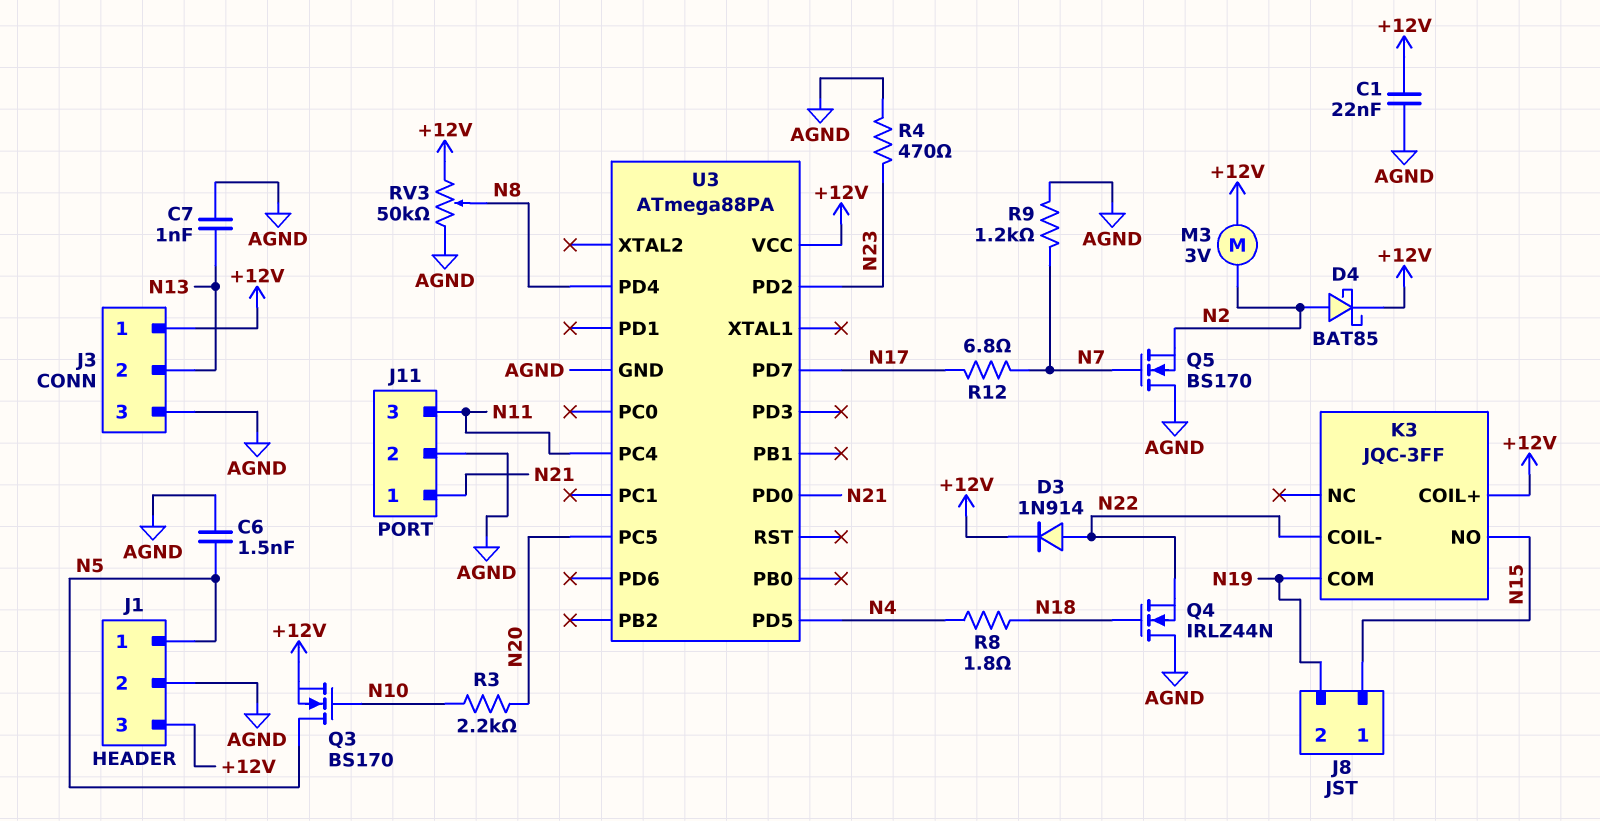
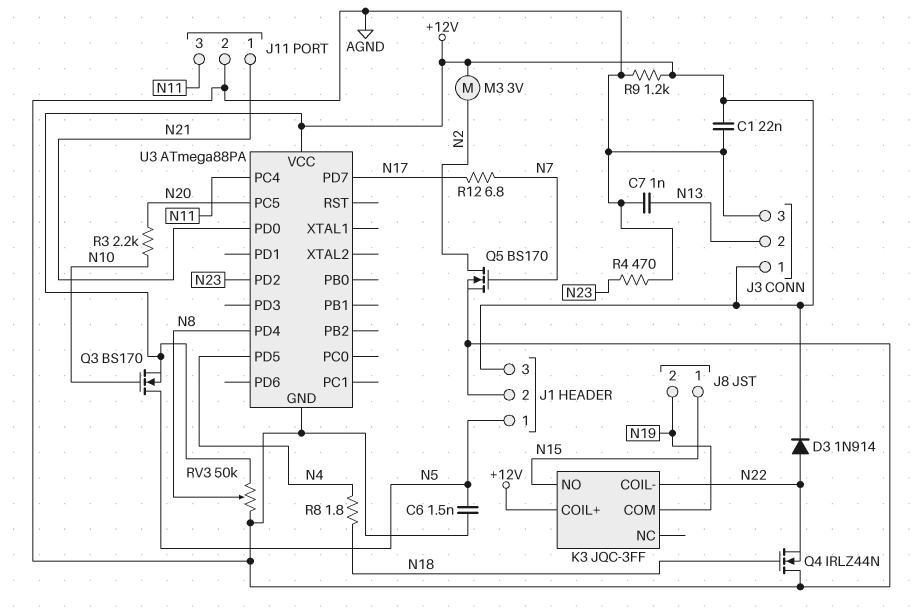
D4: schottky BAT85 (A N2, K +12V) -> none
Q5: NMOS BS170 (G N7, D AGND, S N2) -> NMOS BS170 (G N7, D N2, S AGND)
R9: 1.2k (AGND, N7) -> 1.2k (+12V, AGND)

